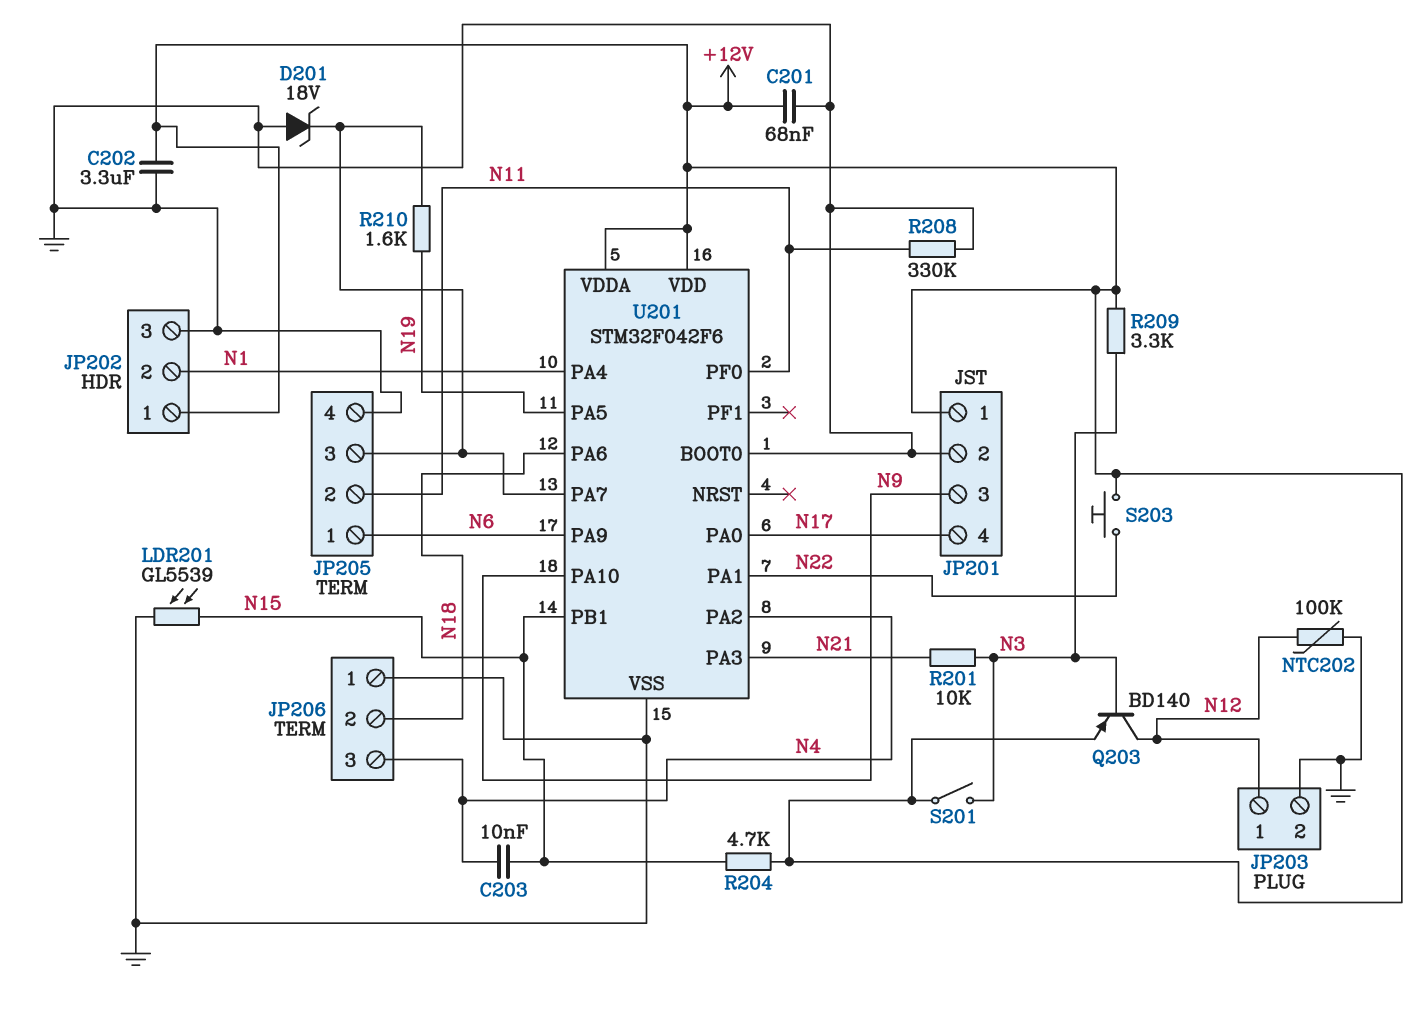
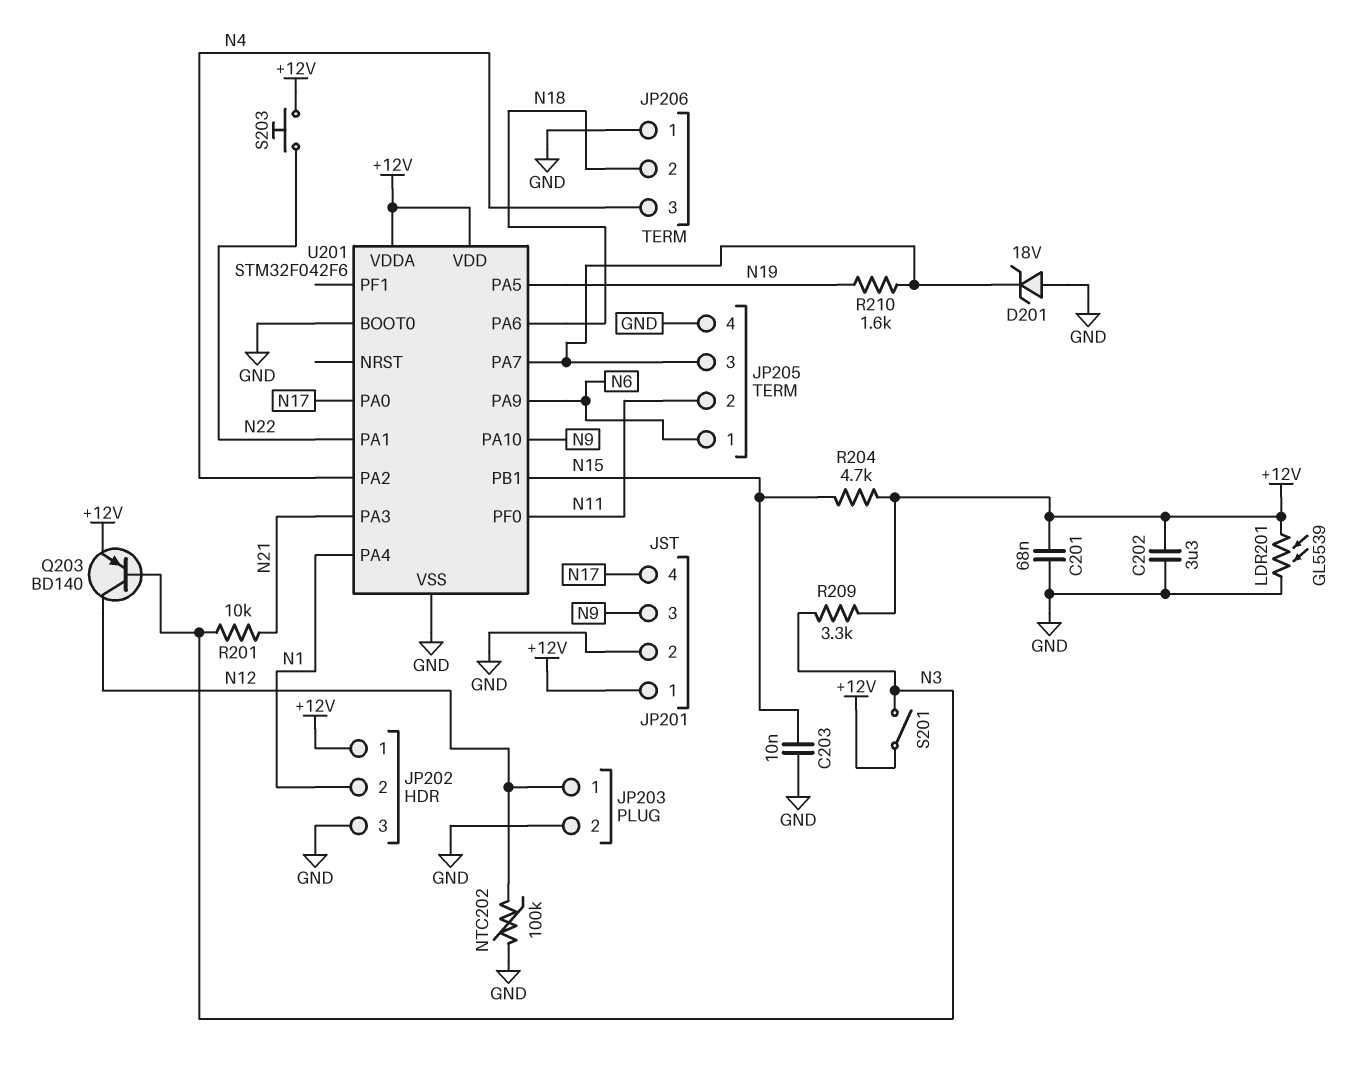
C203: 10nF (N4, N15) -> 10nF (GND, N15)
LDR201: GL5539 (GND, N15) -> GL5539 (+12V, GND)
R208: 330k (GND, N11) -> none

